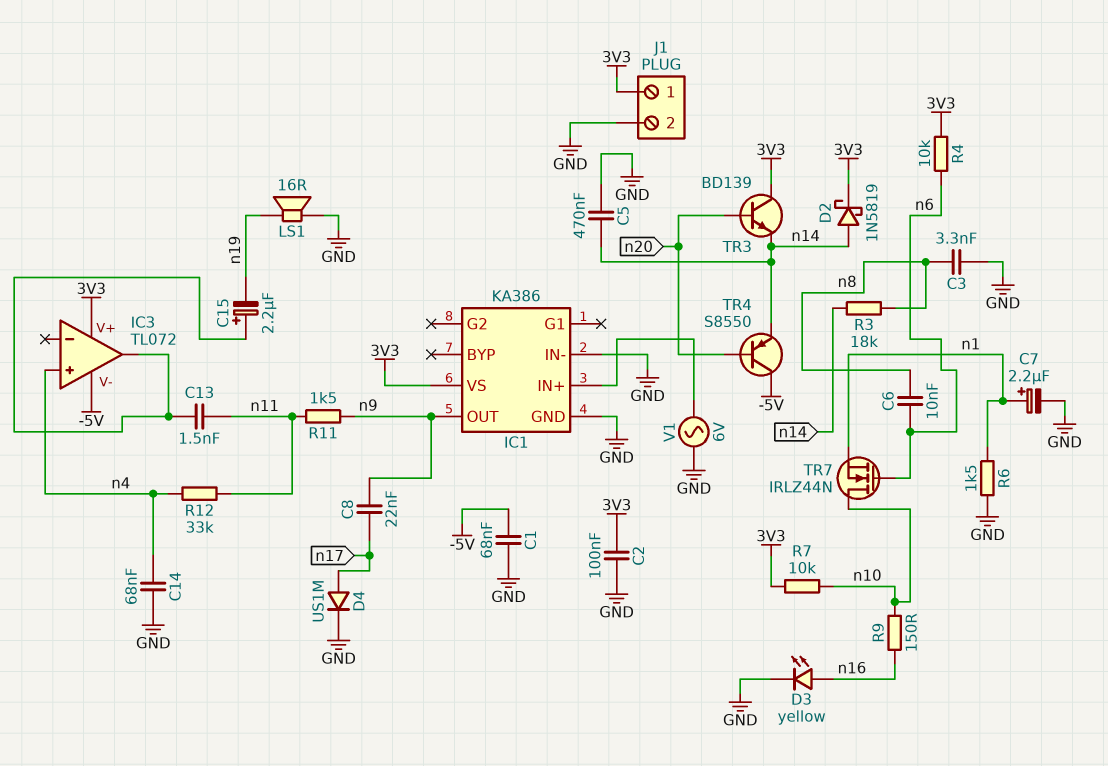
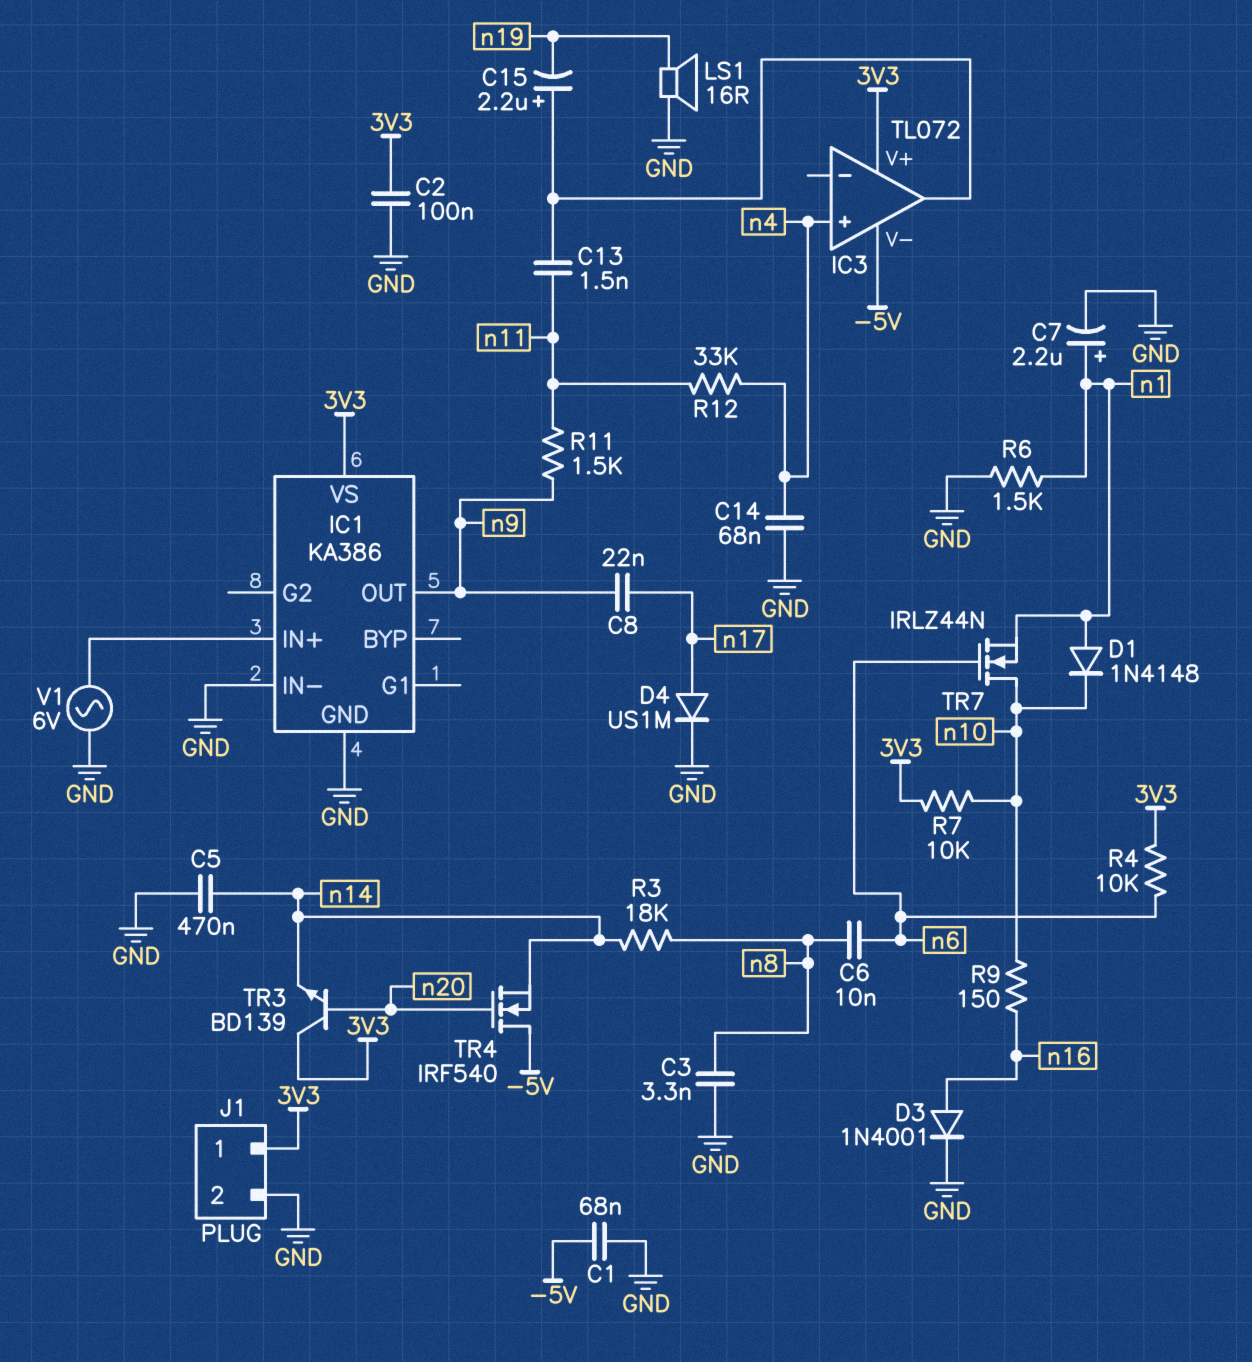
D1: none -> diode 1N4148 (A n1, K n10)
D2: schottky 1N5819 (A n14, K 3V3) -> none
D3: LED yellow (A n16, K GND) -> diode 1N4001 (A n16, K GND)
TR4: PNP S8550 (B n20, C -5V, E n14) -> NMOS IRF540 (G n20, D -5V, S n14)

